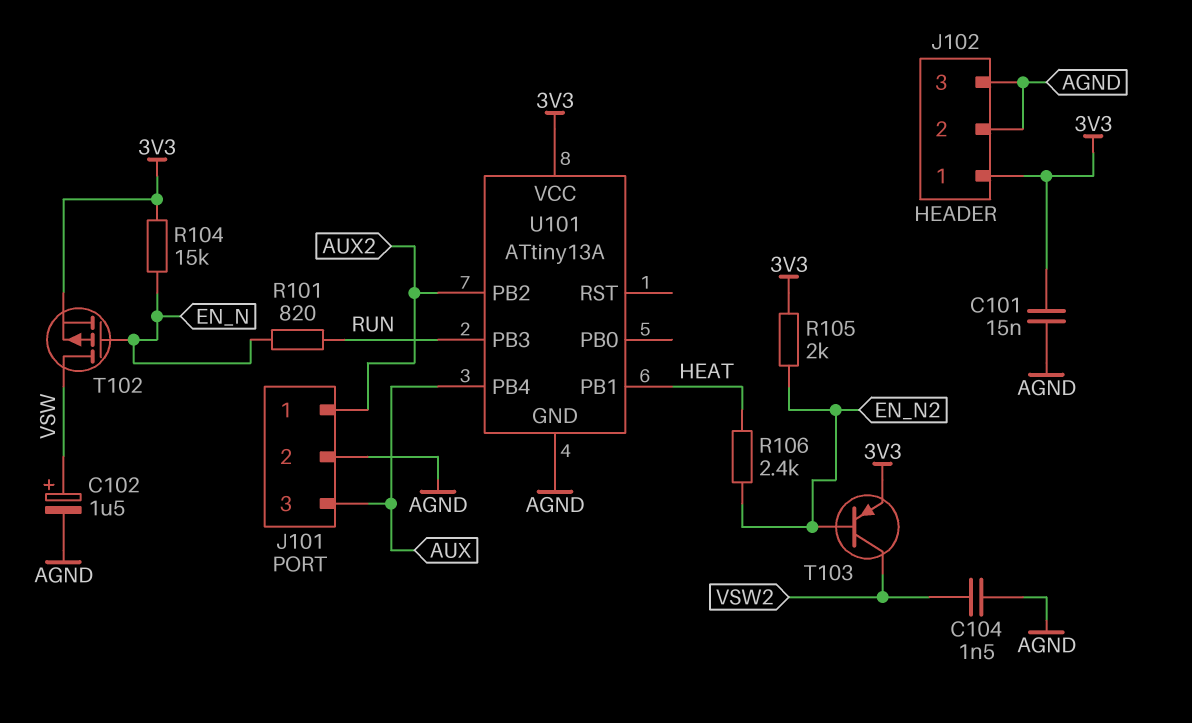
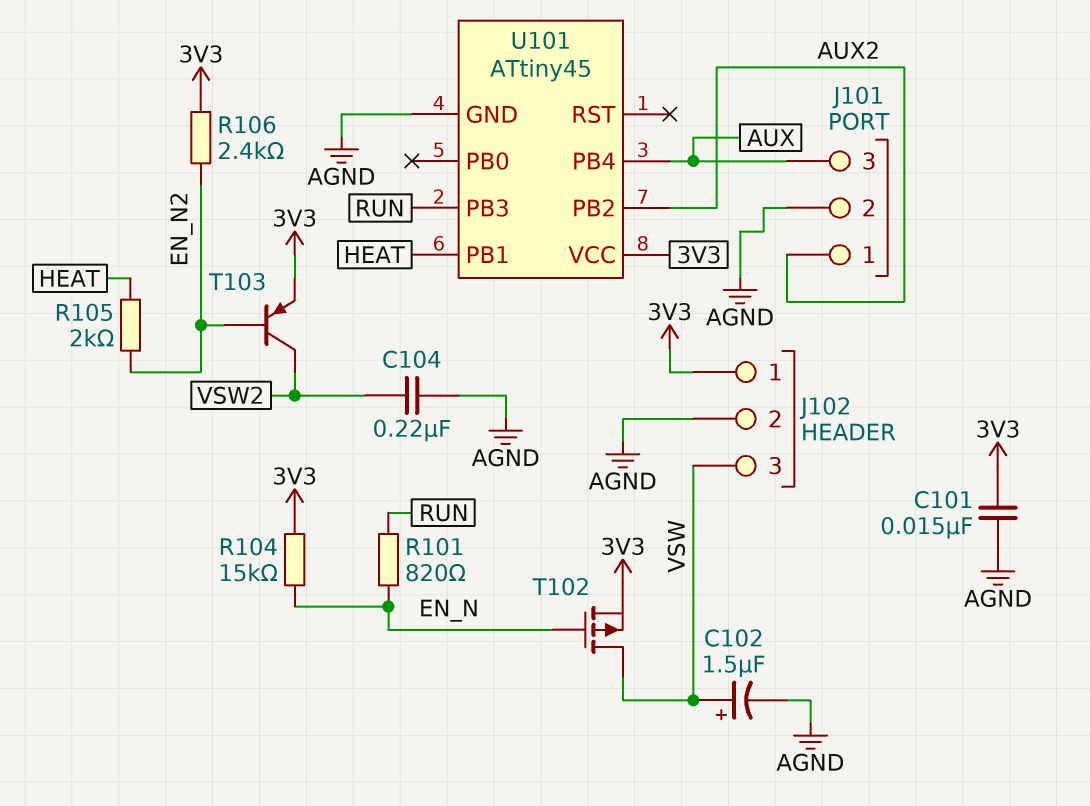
C104: 1.5nF (AGND, VSW2) -> 220nF (AGND, VSW2)
J102 pin 3: AGND -> VSW
R105: 2k (3V3, EN_N2) -> 2k (EN_N2, HEAT)
R106: 2.4k (EN_N2, HEAT) -> 2.4k (3V3, EN_N2)
U101: ATtiny13A -> ATtiny45

